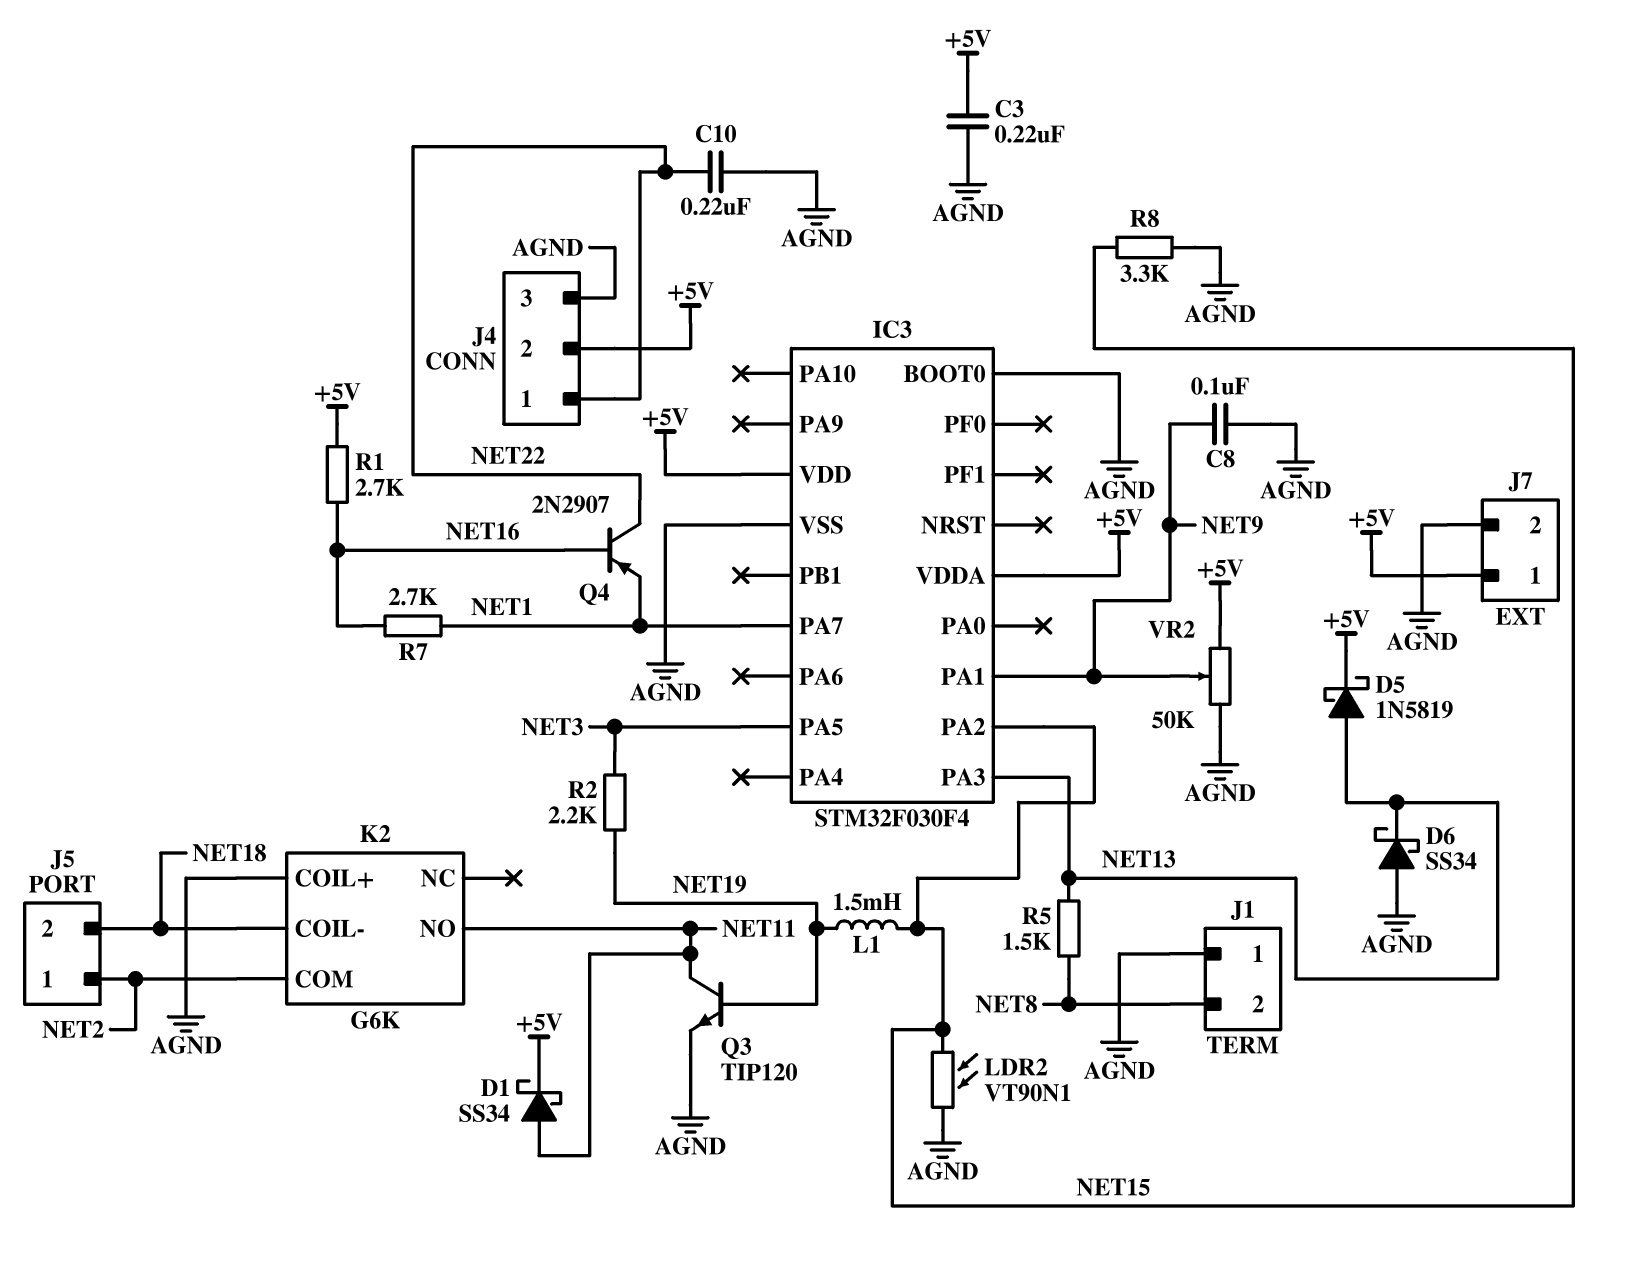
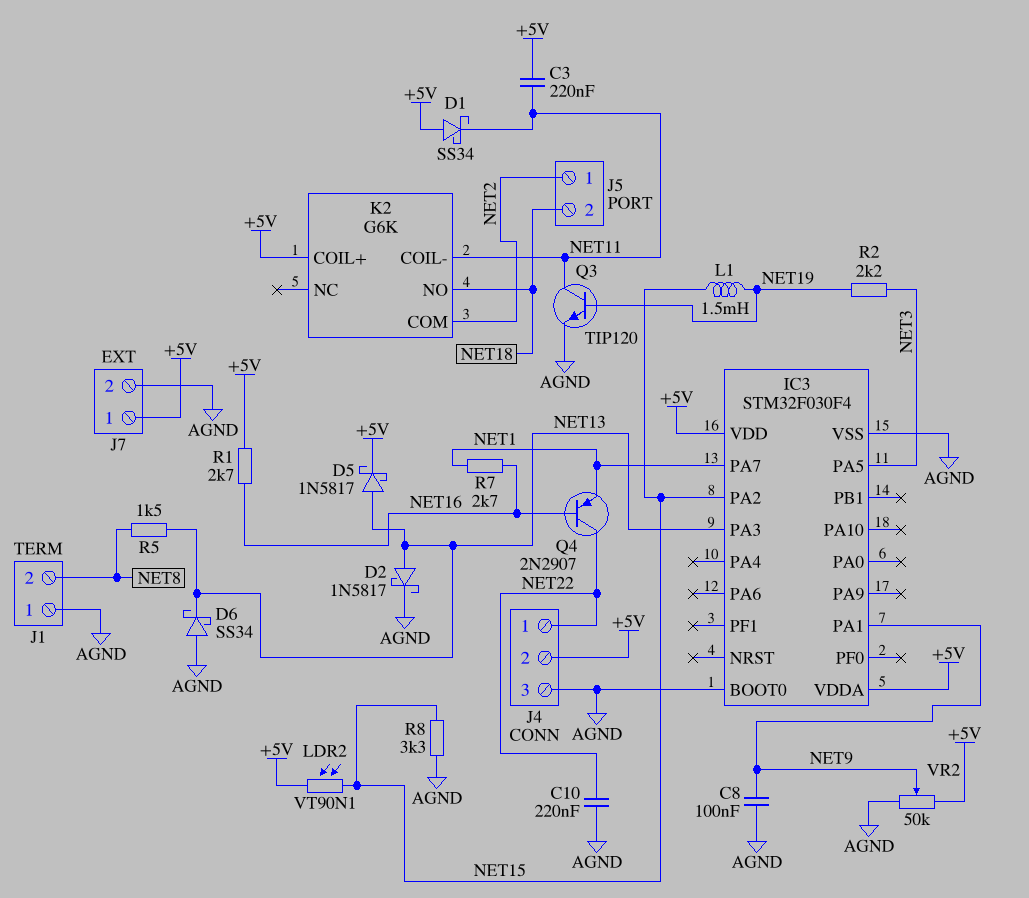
C3: 220nF (+5V, AGND) -> 220nF (+5V, NET11)
D1: schottky SS34 (A NET11, K +5V) -> schottky SS34 (A +5V, K NET11)
D2: none -> schottky 1N5817 (A NET13, K AGND)
D5: schottky 1N5819 (A NET13, K +5V) -> schottky 1N5817 (A NET13, K +5V)
K2 pin COIL+: AGND -> +5V
K2 pin COIL-: NET18 -> NET11
K2 pin NO: NET11 -> NET18
LDR2: VT90N1 (AGND, NET15) -> VT90N1 (+5V, NET15)

